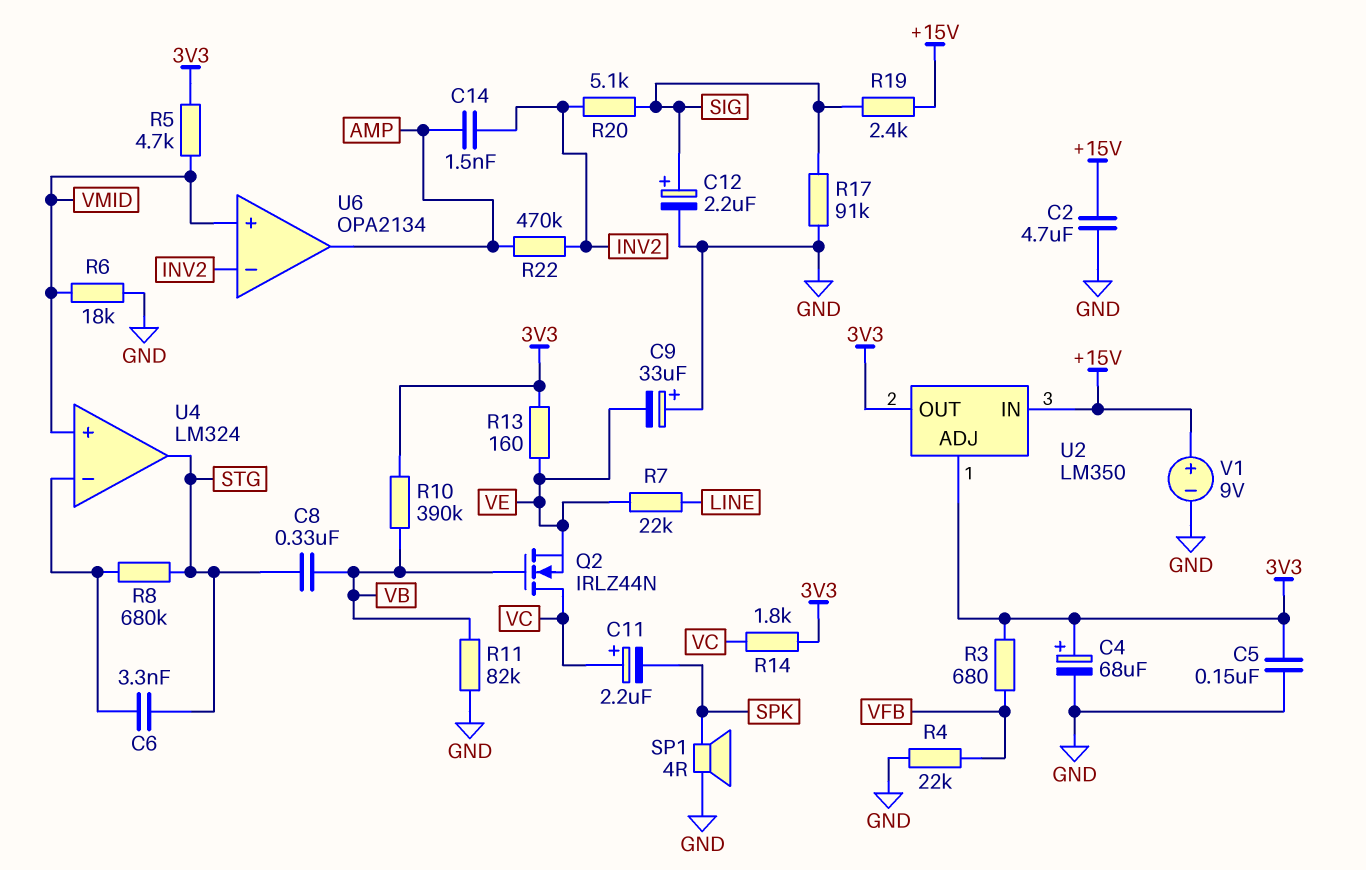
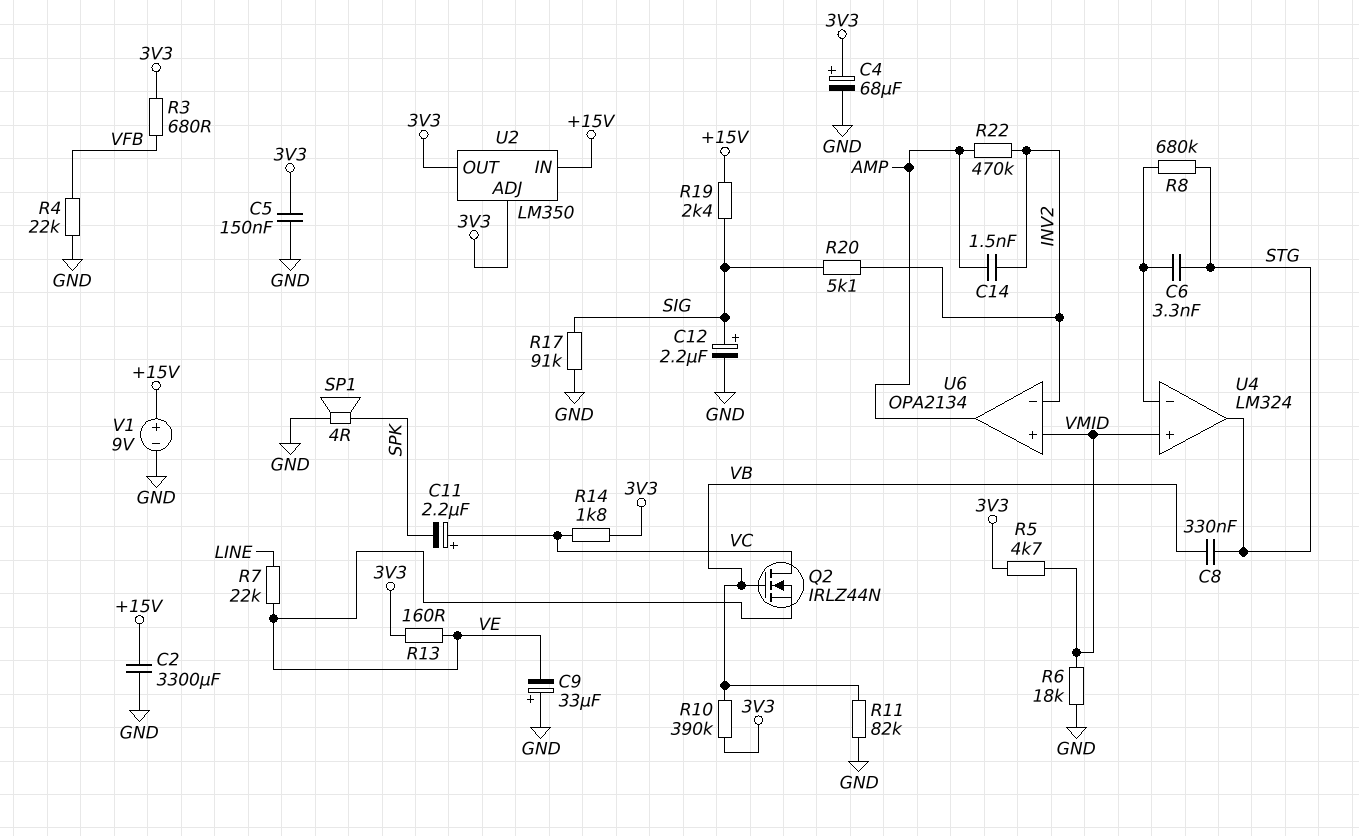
C2: 4.7uF (+15V, GND) -> 3300uF (+15V, GND)

